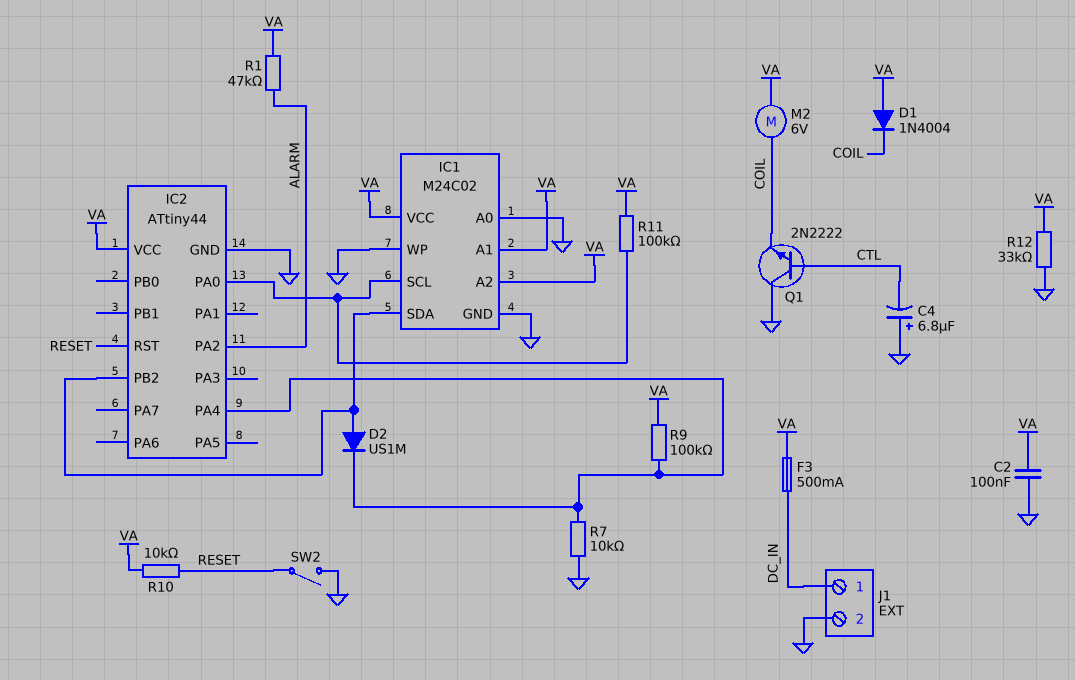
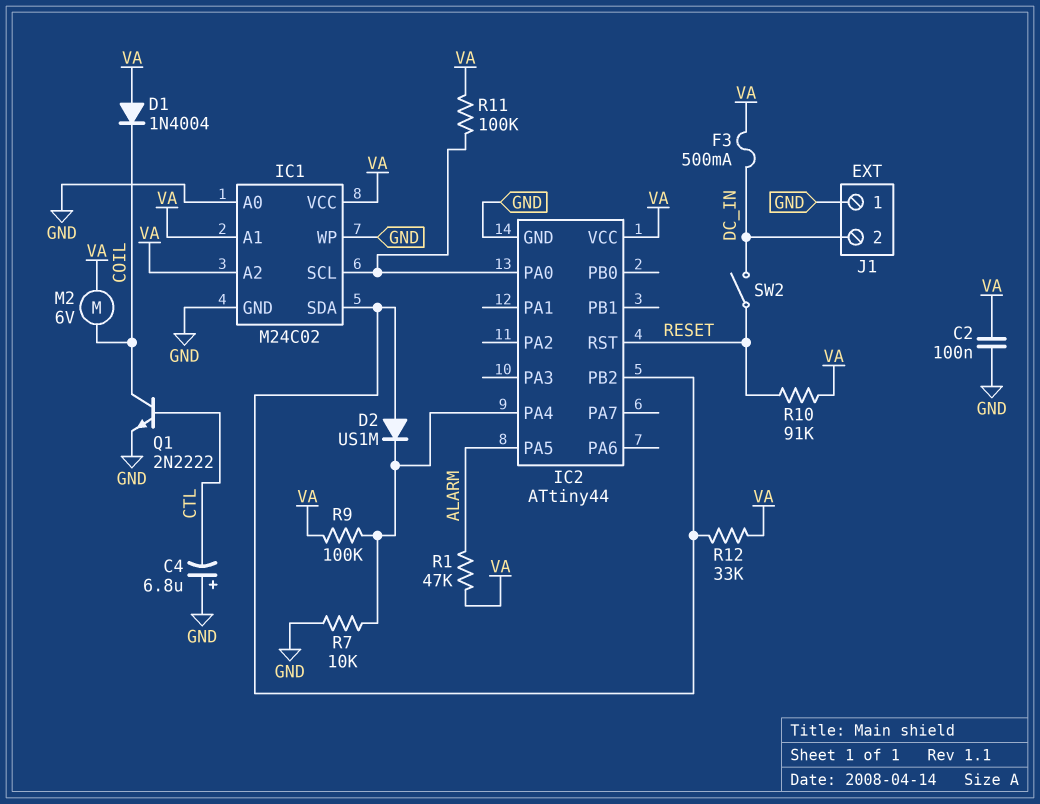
IC2 pin PA2: ALARM -> none
IC2 pin PA5: none -> ALARM
J1 pin 1: DC_IN -> GND
J1 pin 2: GND -> DC_IN
Q1: NPN 2N2222 (B CTL, C GND, E COIL) -> NPN 2N2222 (B CTL, C COIL, E GND)
R10: 10k (RESET, VA) -> 91k (RESET, VA)
R12: 33k (GND, VA) -> 33k (IC1/SDA, VA)
SW2: switch (GND, RESET) -> switch (DC_IN, RESET)

